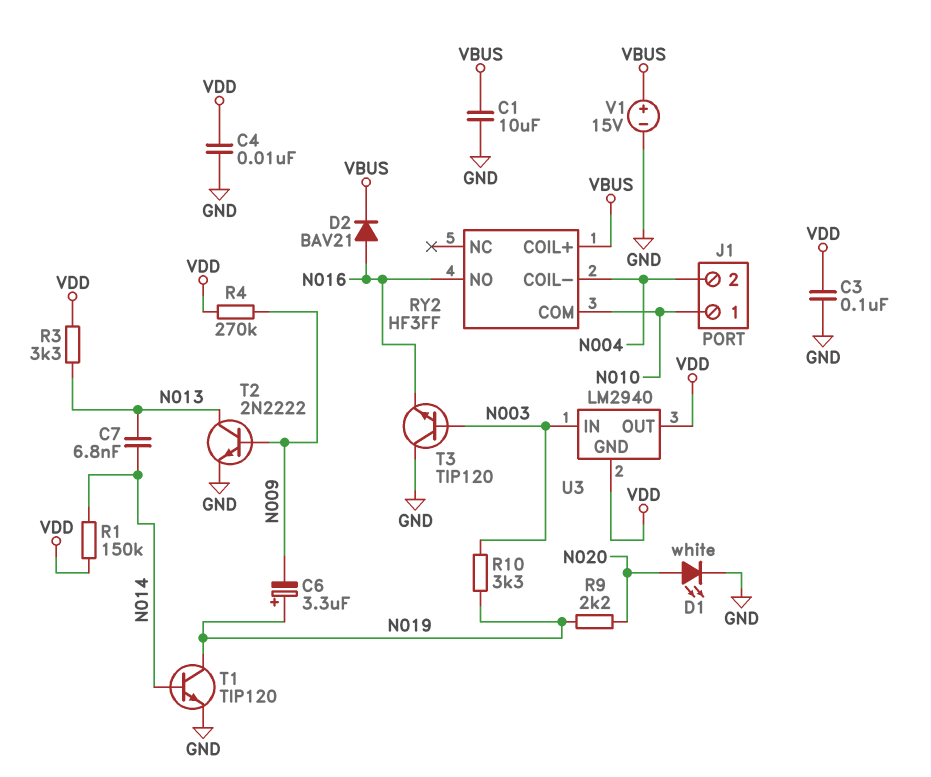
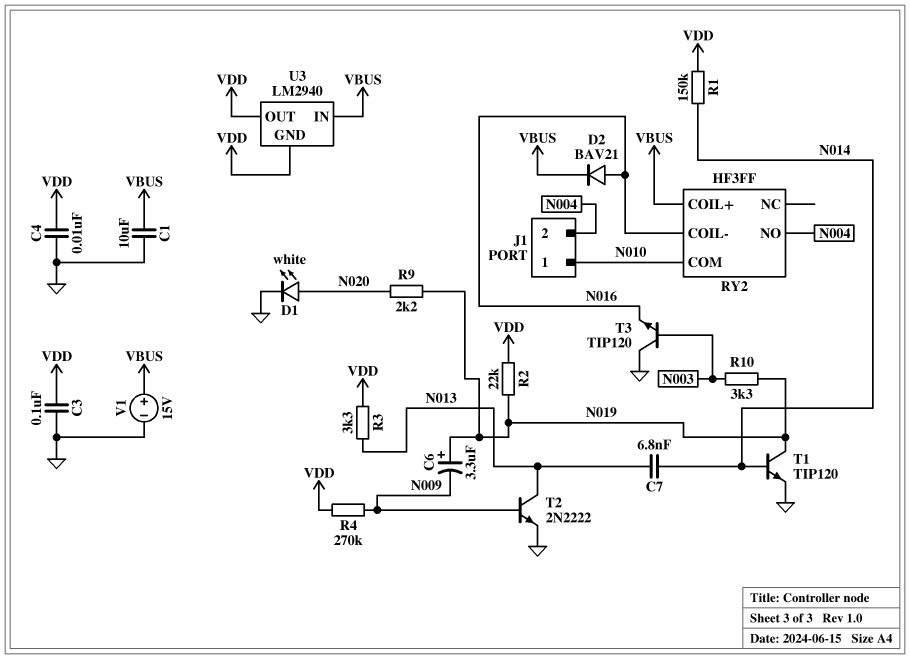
R2: none -> 22k (N019, VDD)
RY2 pin COIL-: N004 -> N016
RY2 pin NO: N016 -> N004
U3 pin IN: N003 -> VBUS

